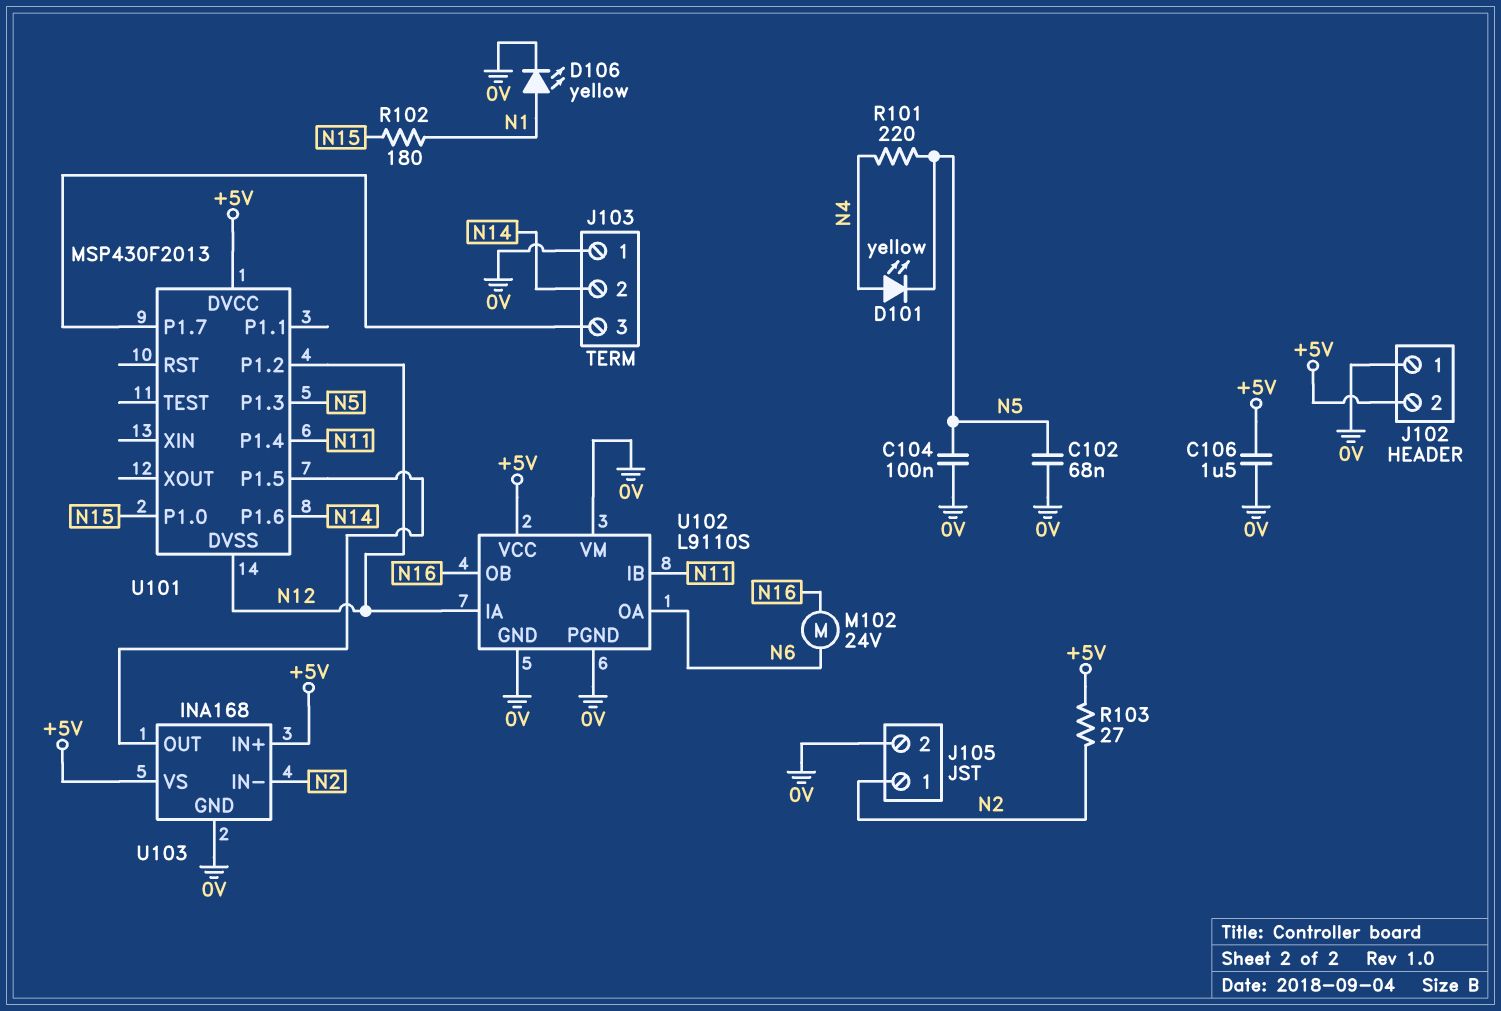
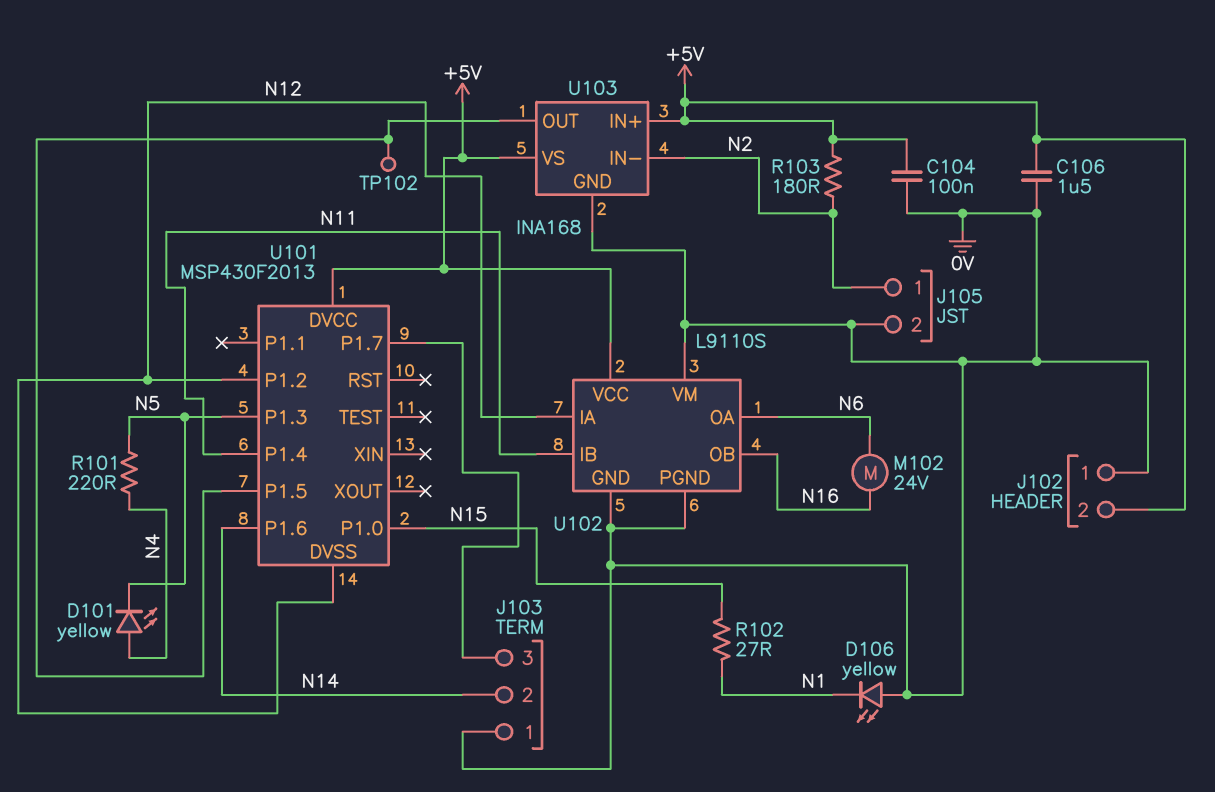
C102: 68nF (0V, N5) -> none
C104: 100nF (0V, N5) -> 100nF (+5V, 0V)
D106: LED yellow (A N1, K 0V) -> LED yellow (A 0V, K N1)
R102: 180 (N1, N15) -> 27 (N1, N15)
R103: 27 (+5V, N2) -> 180 (+5V, N2)
TP102: none -> test point (U101/P1.5)

